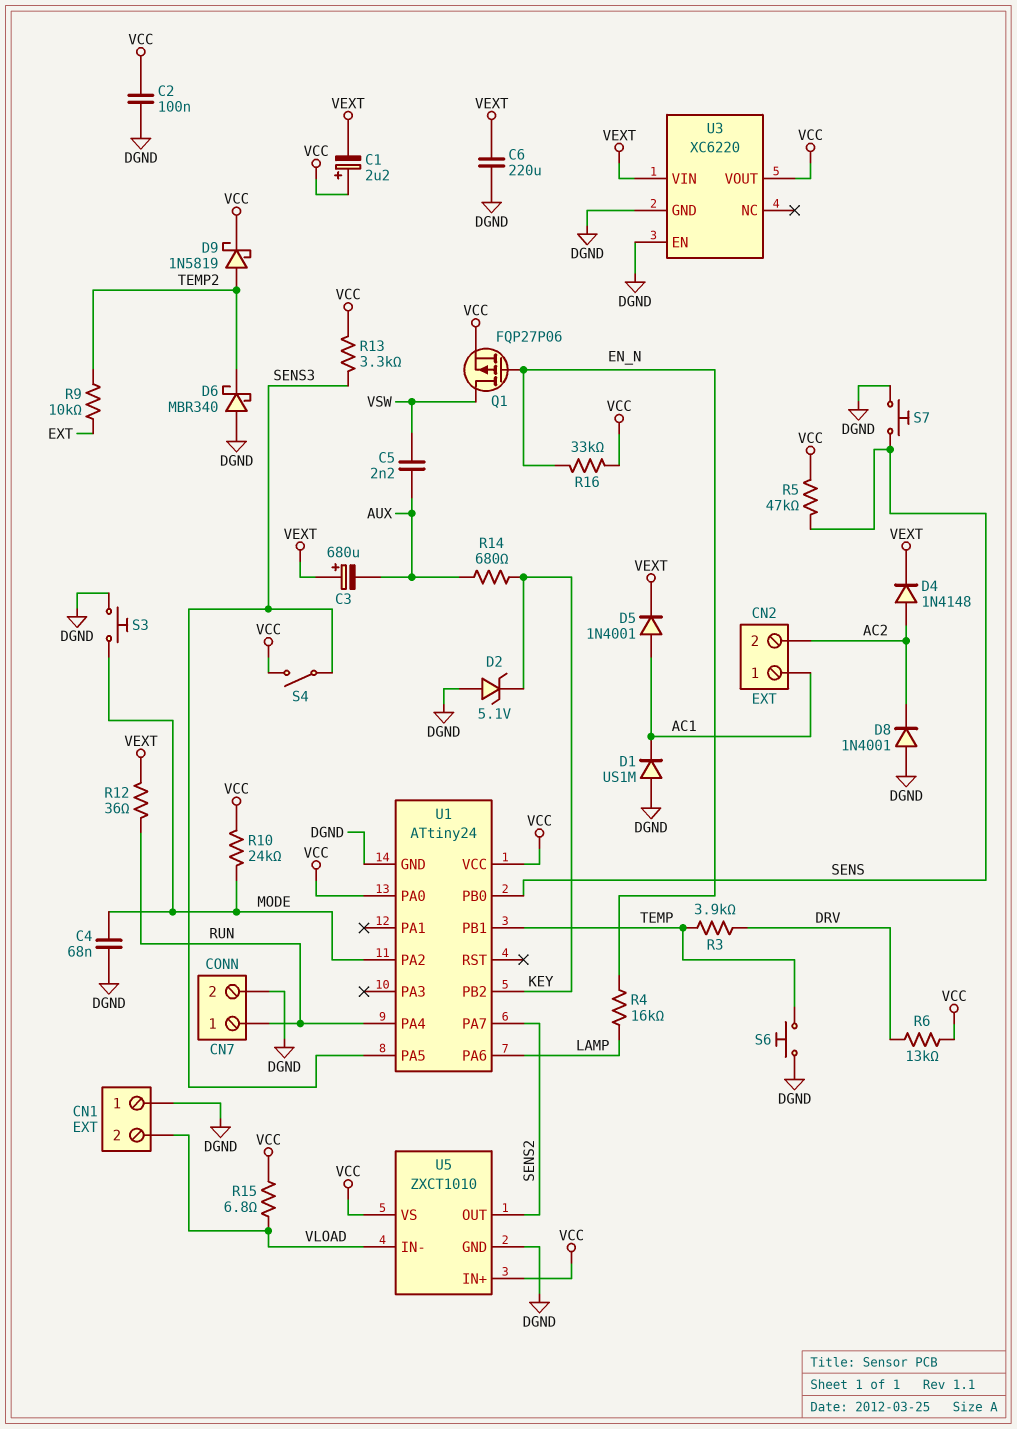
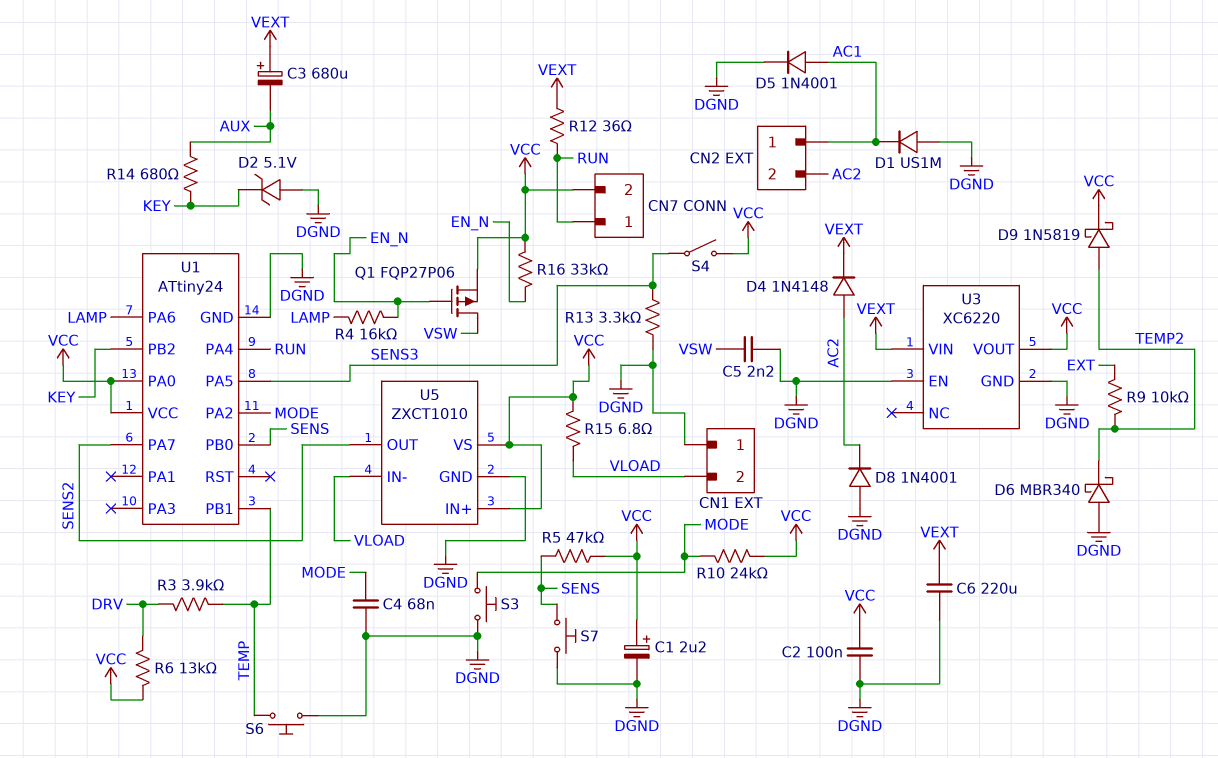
C1: 2.2uF (plus VCC, minus VEXT) -> 2.2uF (plus VCC, minus DGND)
C5: 2.2nF (AUX, VSW) -> 2.2nF (DGND, VSW)
CN7 pin 2: DGND -> VCC
D5: diode 1N4001 (A AC1, K VEXT) -> diode 1N4001 (A AC1, K DGND)
R13: 3.3k (SENS3, VCC) -> 3.3k (DGND, SENS3)

